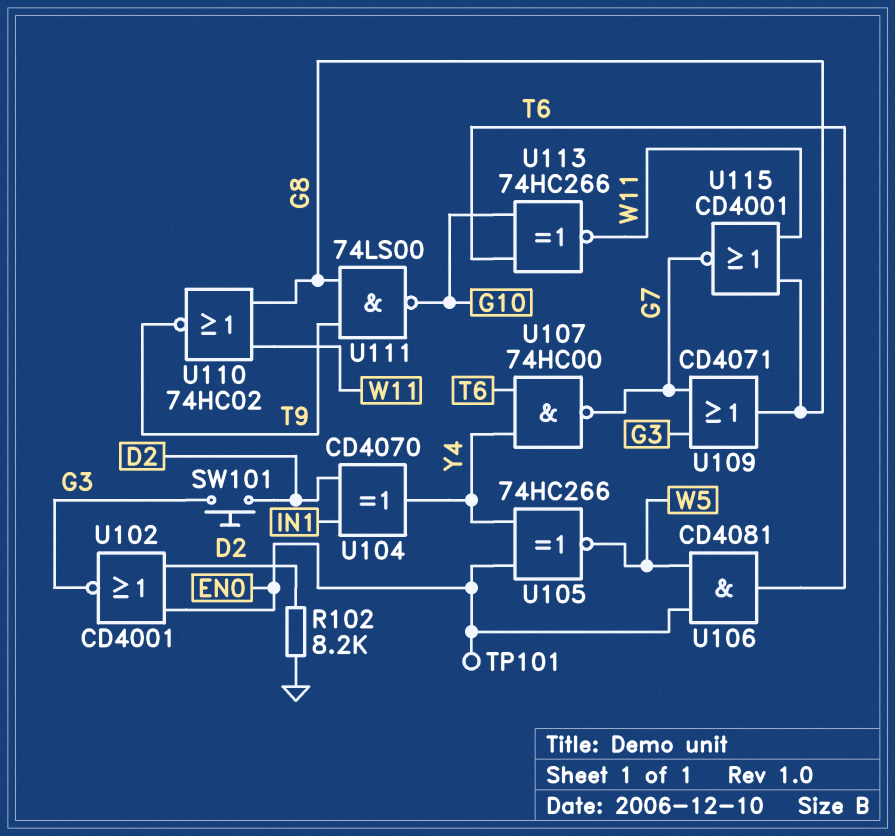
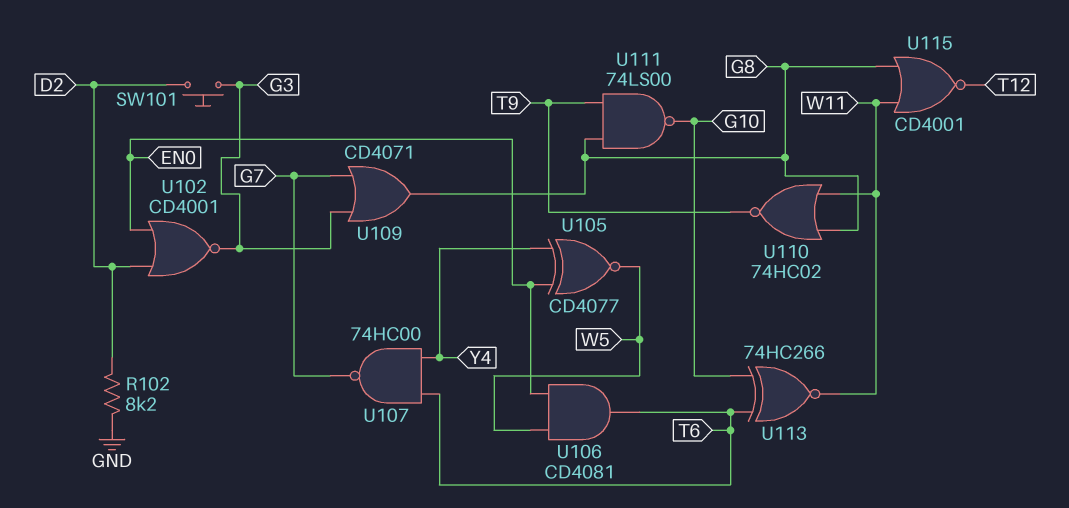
TP101: test point (EN0) -> none
U104: XOR CD4070 (in D2, in IN1, out Y4) -> none
U105: XNOR 74HC266 (in EN0, in Y4, out W5) -> XNOR CD4077 (in EN0, in Y4, out W5)
U115: NOR CD4001 (in G8, in W11, out G7) -> NOR CD4001 (in G8, in W11, out T12)

